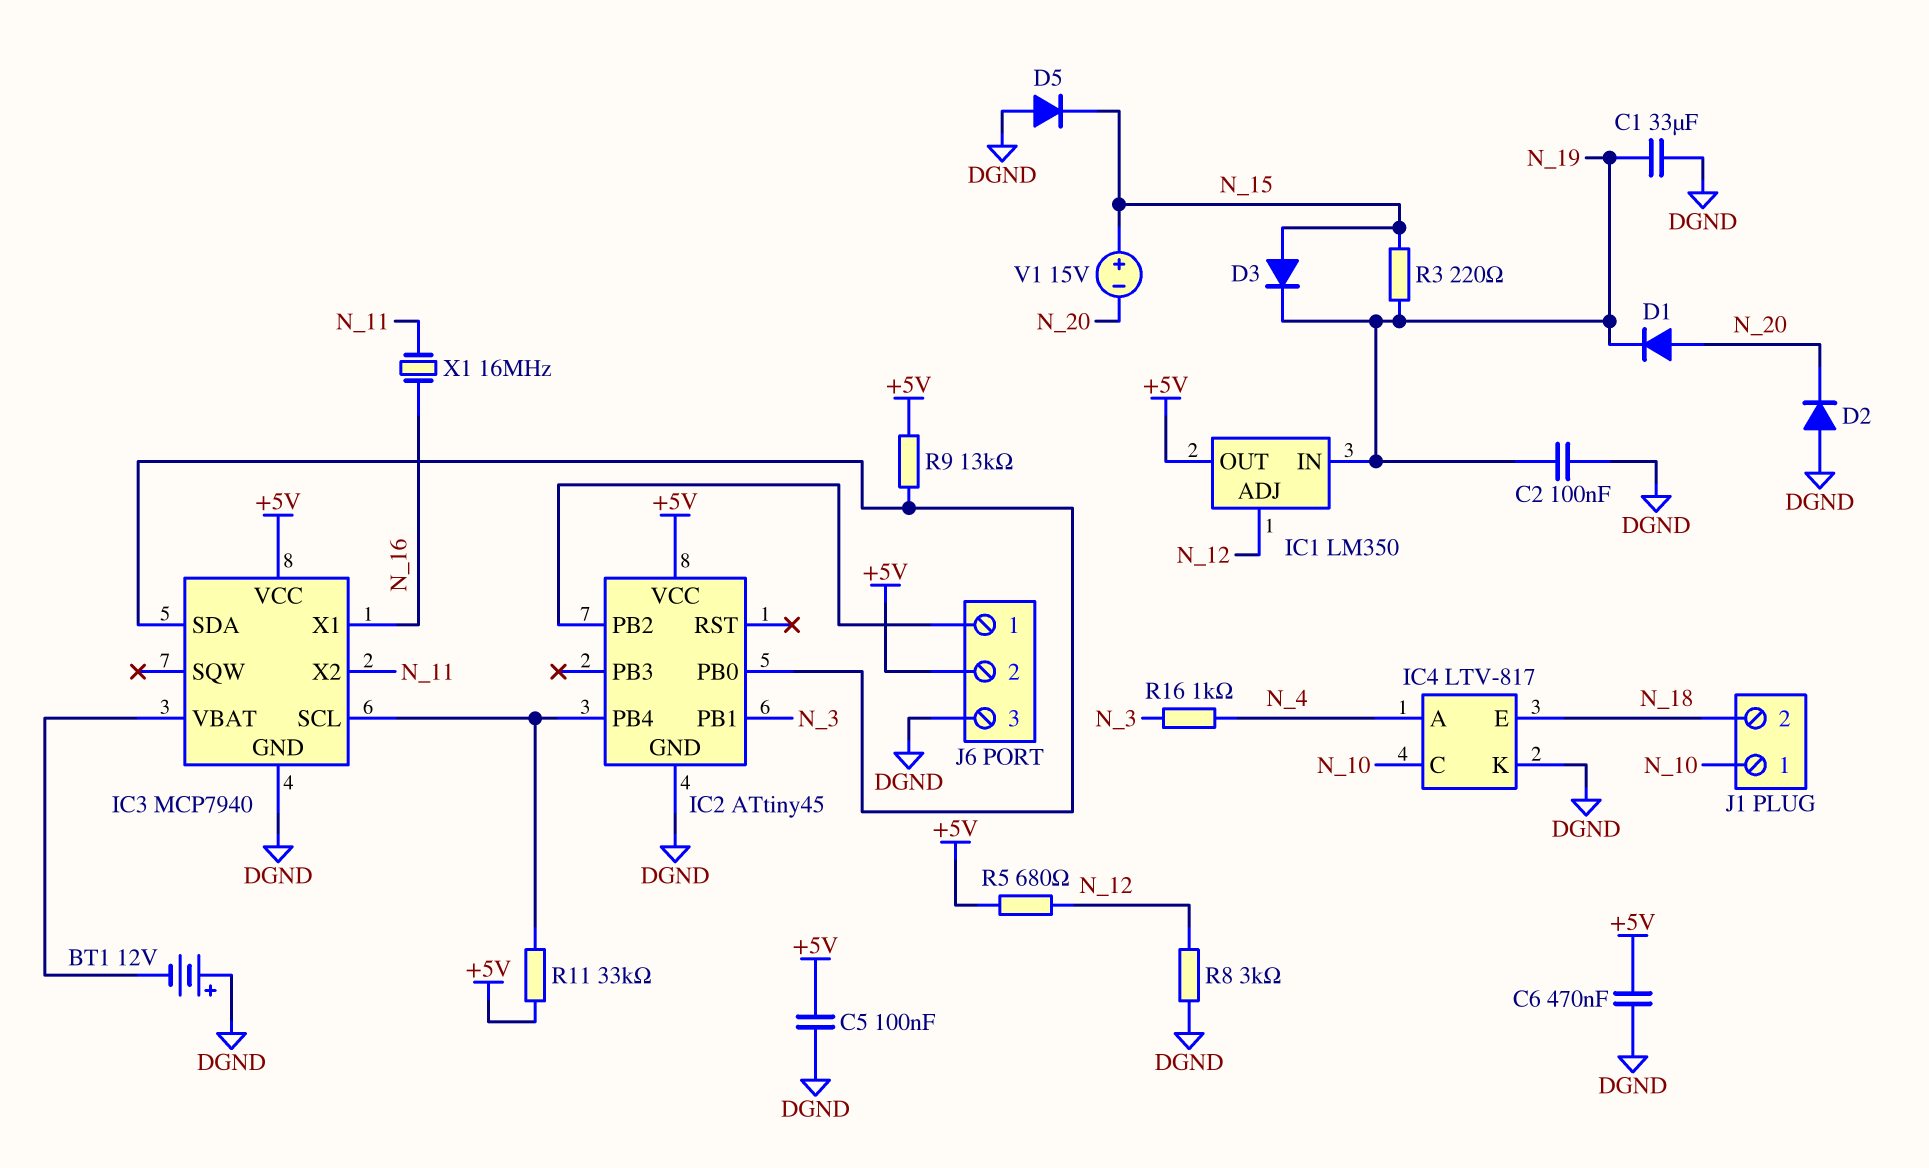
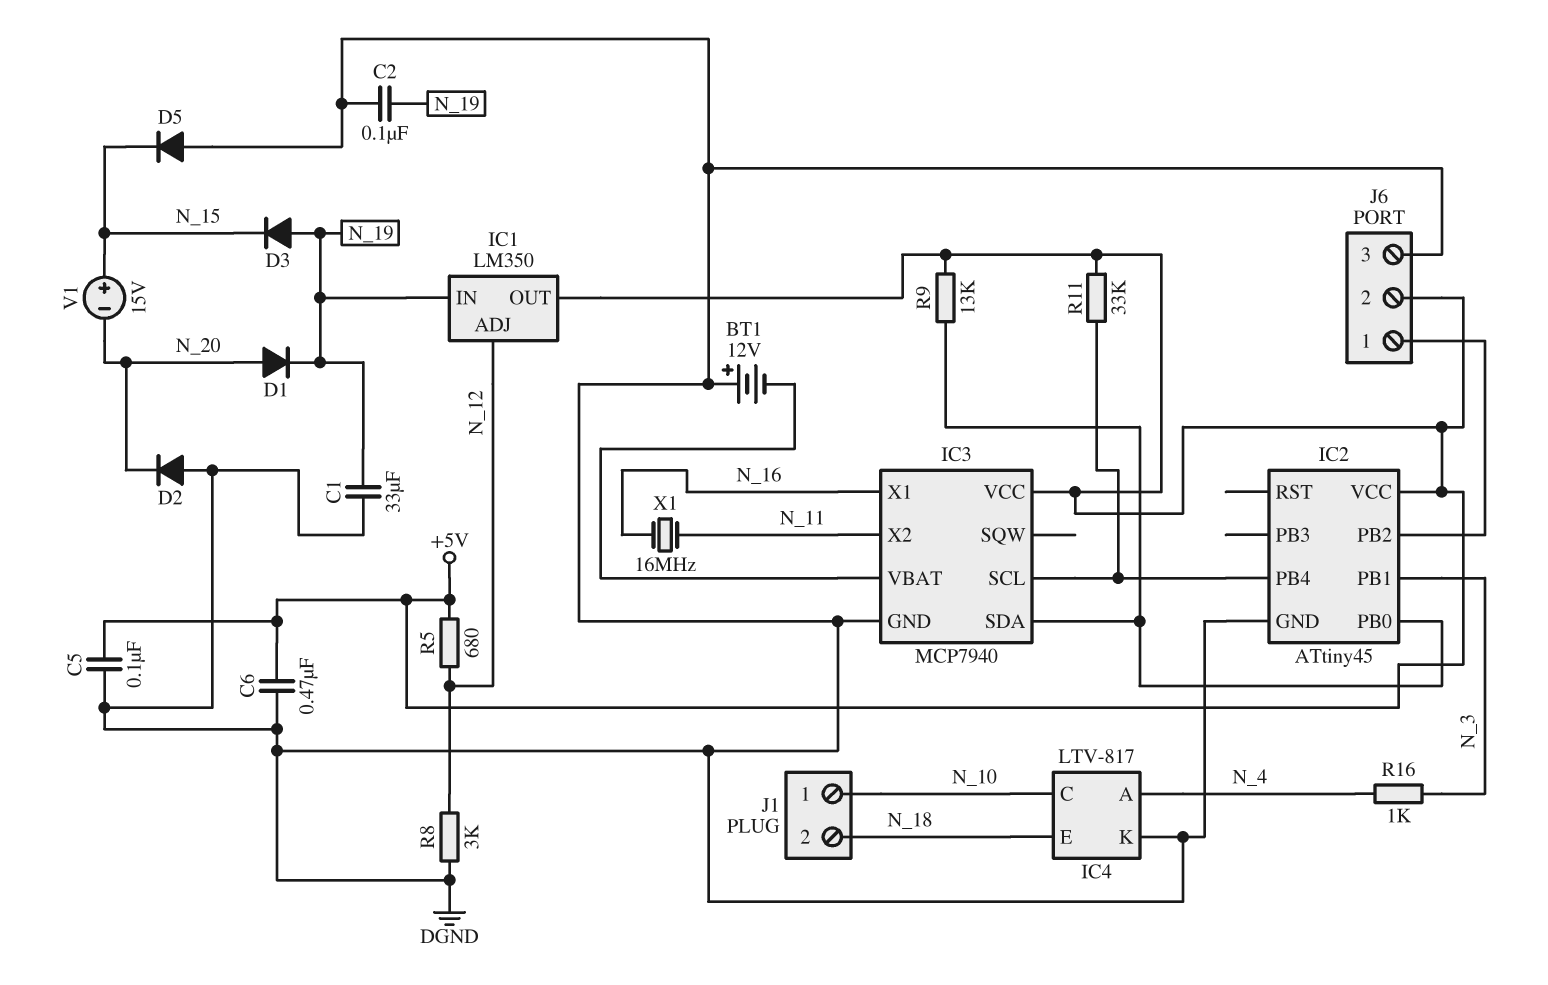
D3: diode (A N_15, K N_19) -> diode (A N_19, K N_15)
R3: 220 (N_15, N_19) -> none

